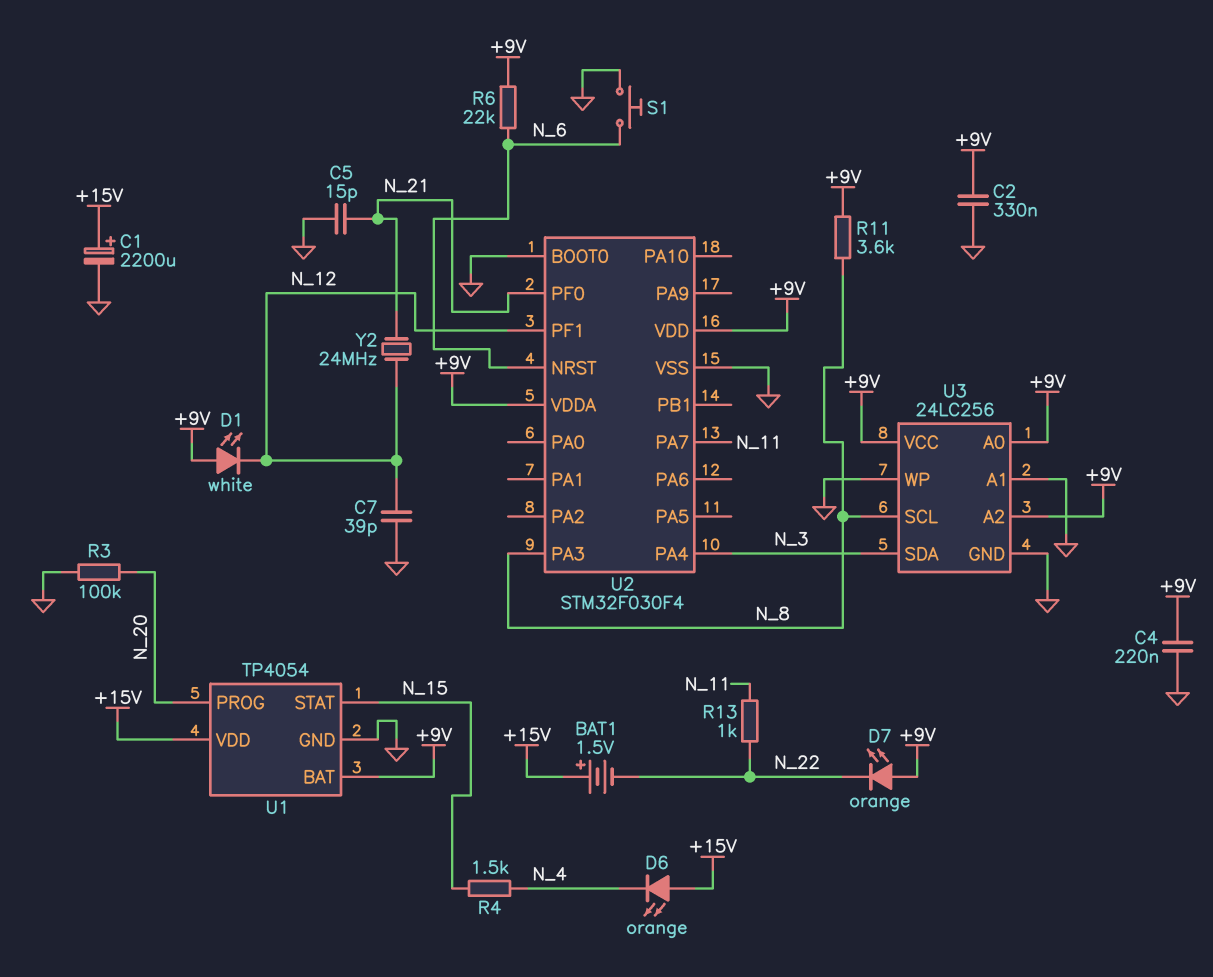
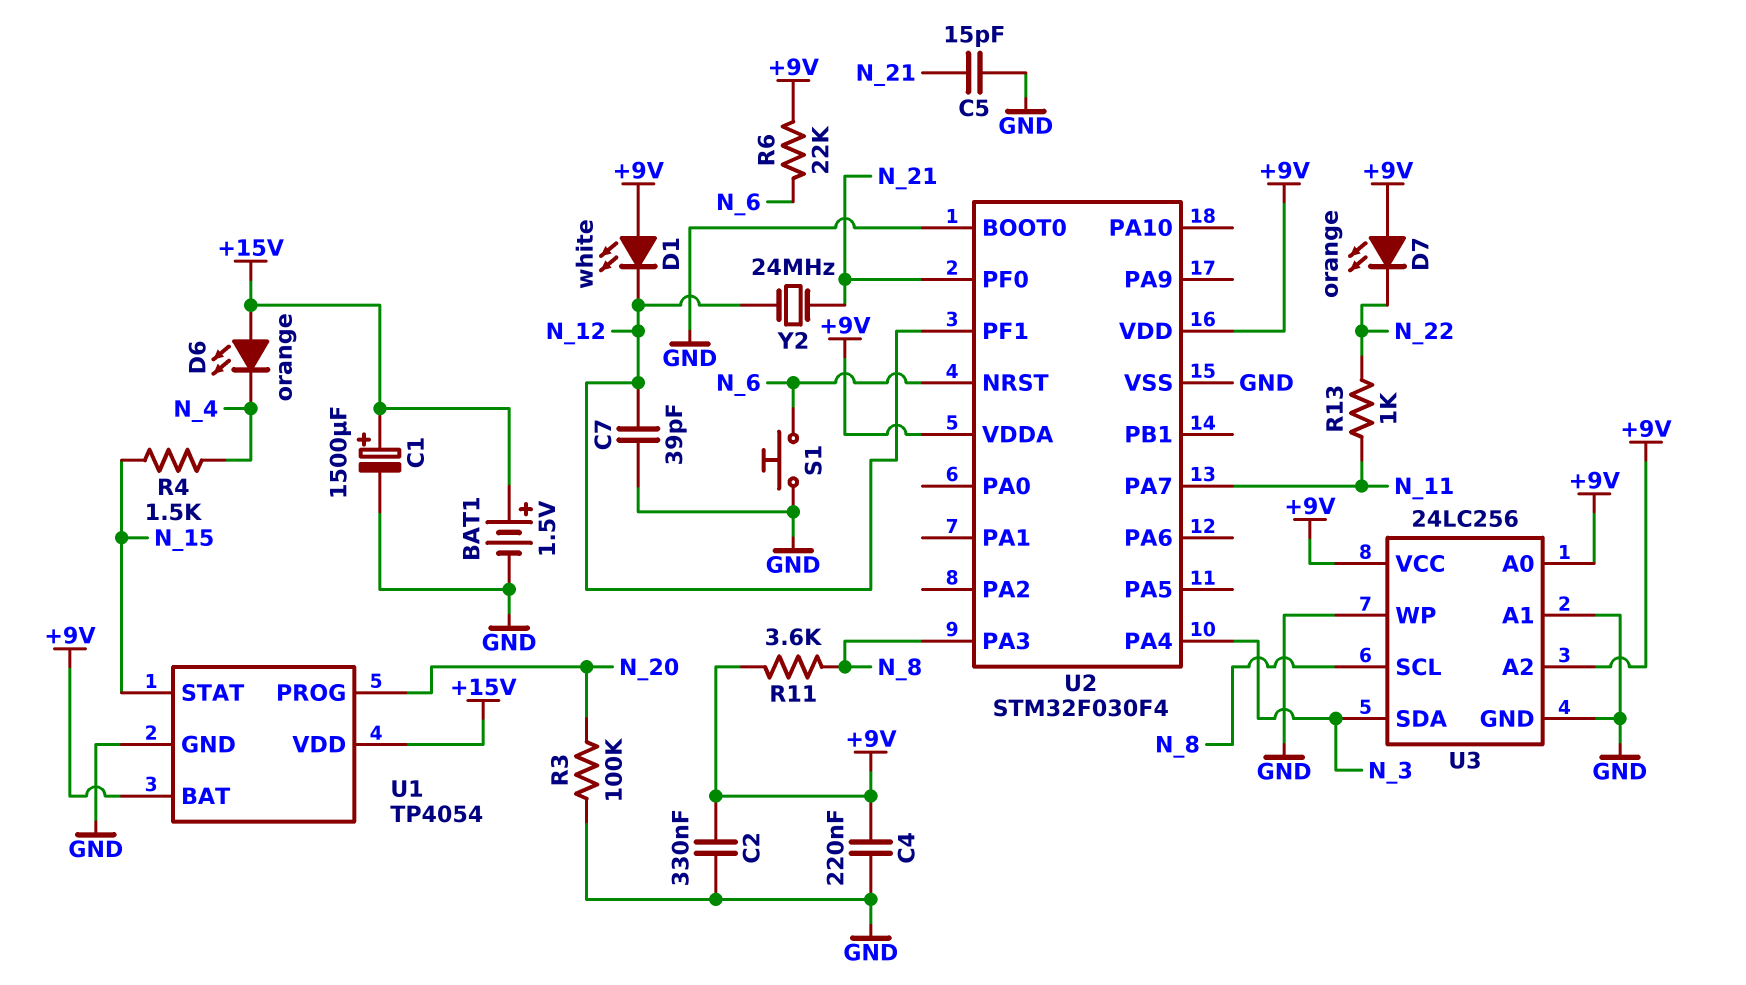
BAT1: 1.5V (plus +15V, minus N_22) -> 1.5V (plus +15V, minus GND)
C1: 2200uF (plus +15V, minus GND) -> 1500uF (plus +15V, minus GND)

